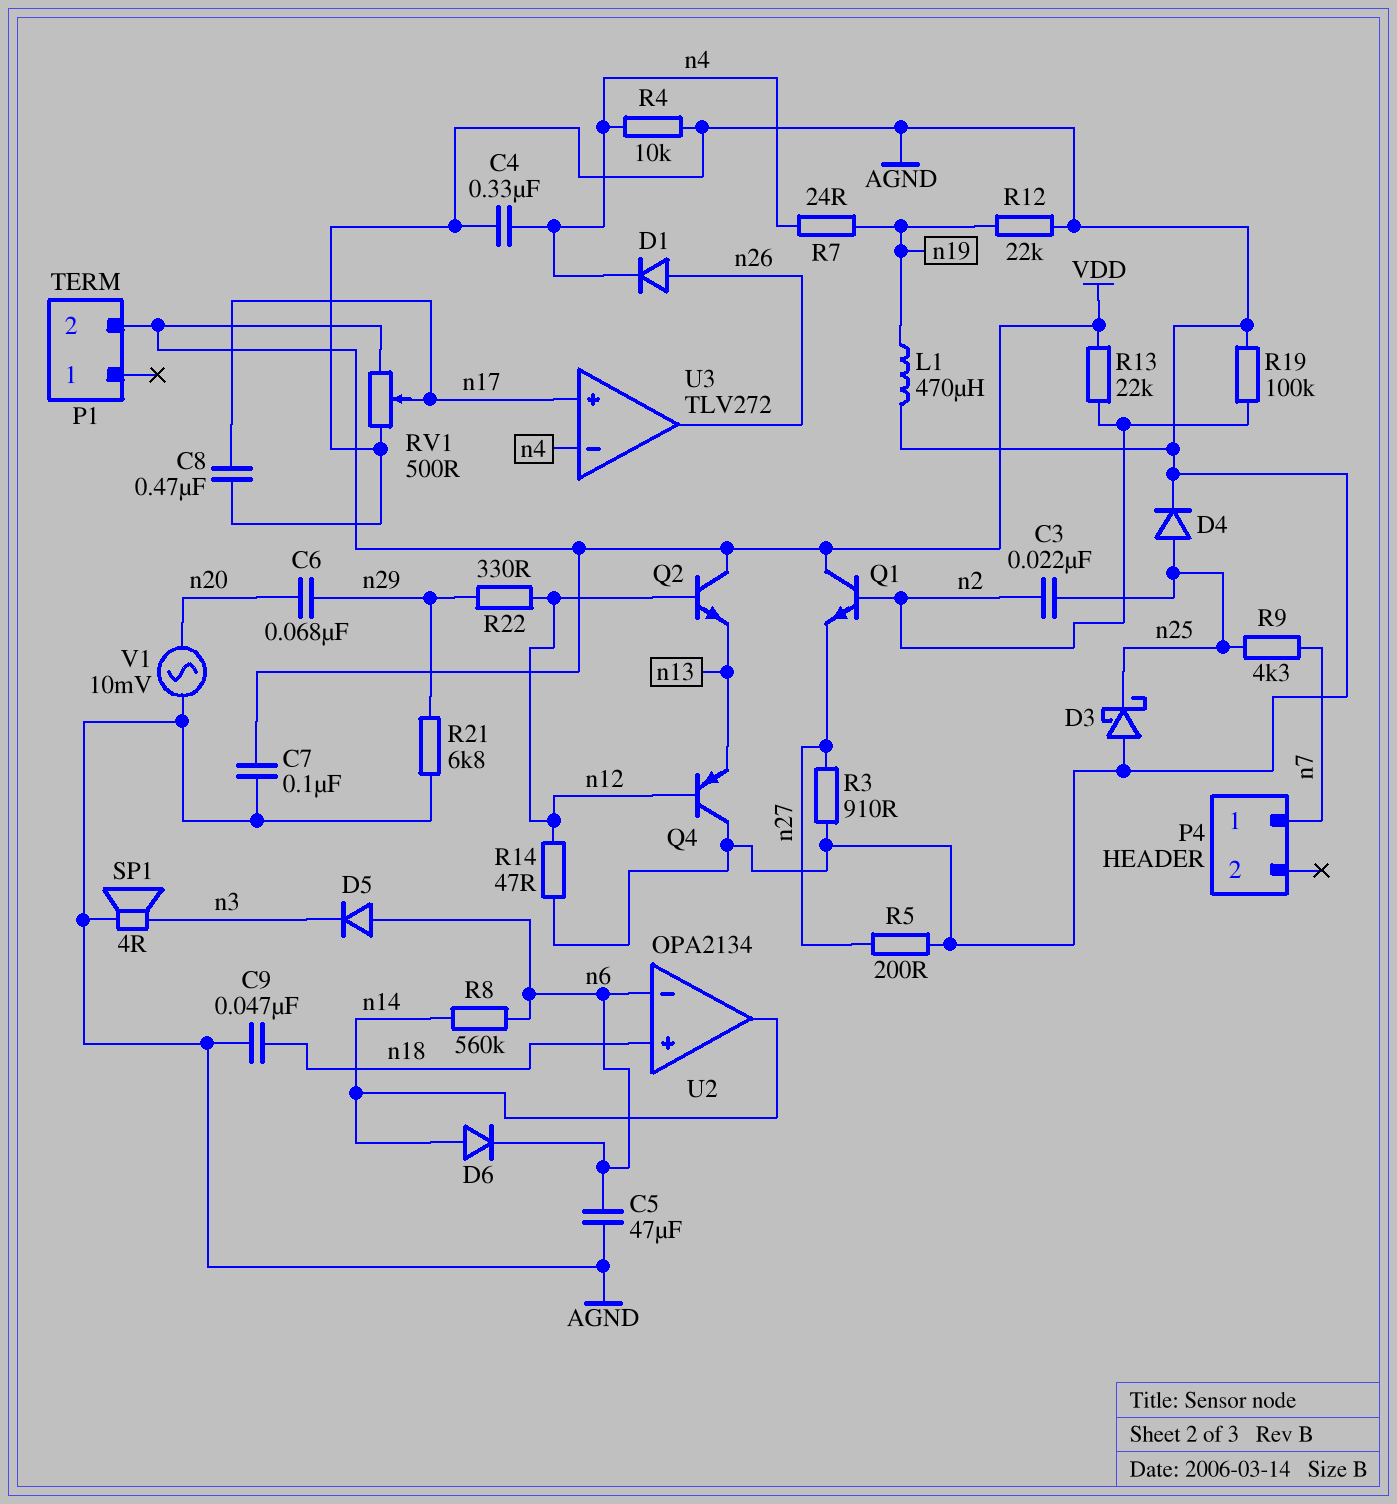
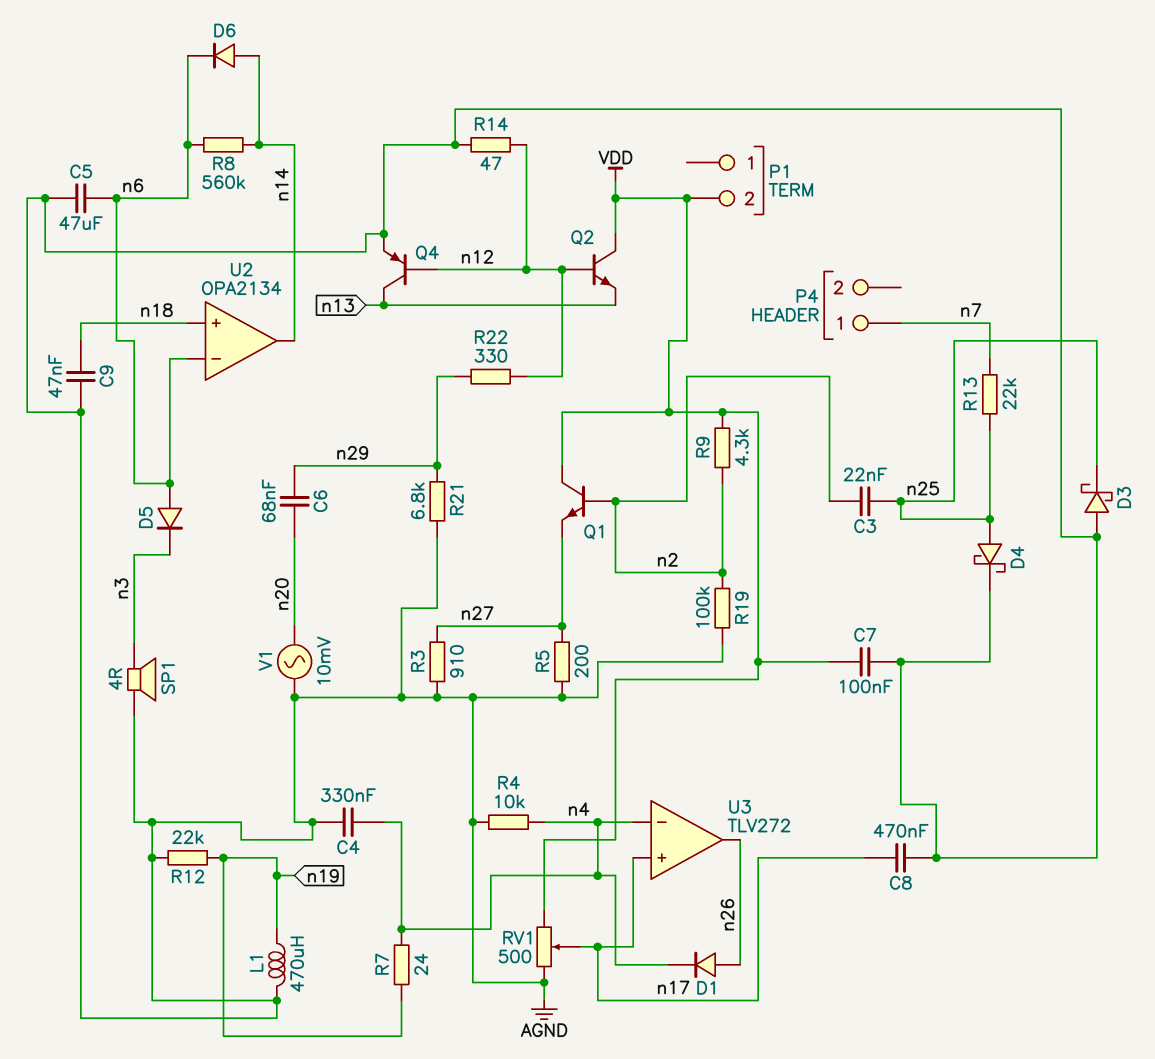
D4: diode (A n25, K AGND) -> schottky (A n25, K AGND)
Q4: PNP (B n12, C AGND, E n13) -> PNP (B n12, C n13, E AGND)
R9: 4.3k (n7, n25) -> 4.3k (VDD, n2)
R13: 22k (VDD, n2) -> 22k (n7, n25)

